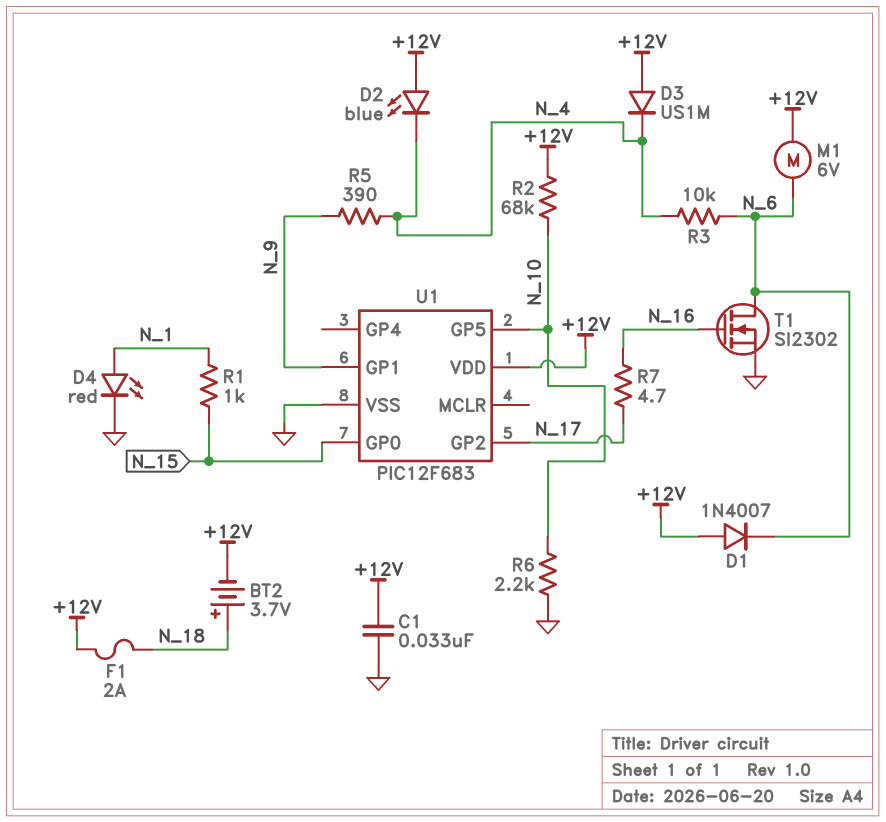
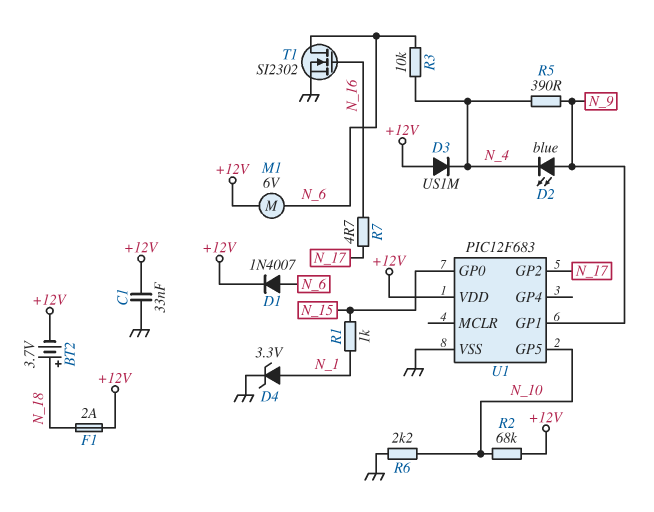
D1: diode 1N4007 (A +12V, K N_6) -> diode 1N4007 (A N_6, K +12V)
D2: LED blue (A +12V, K N_4) -> LED blue (A N_9, K N_4)
D4: LED red (A N_1, K GND) -> zener 3.3V (A N_1, K GND)

